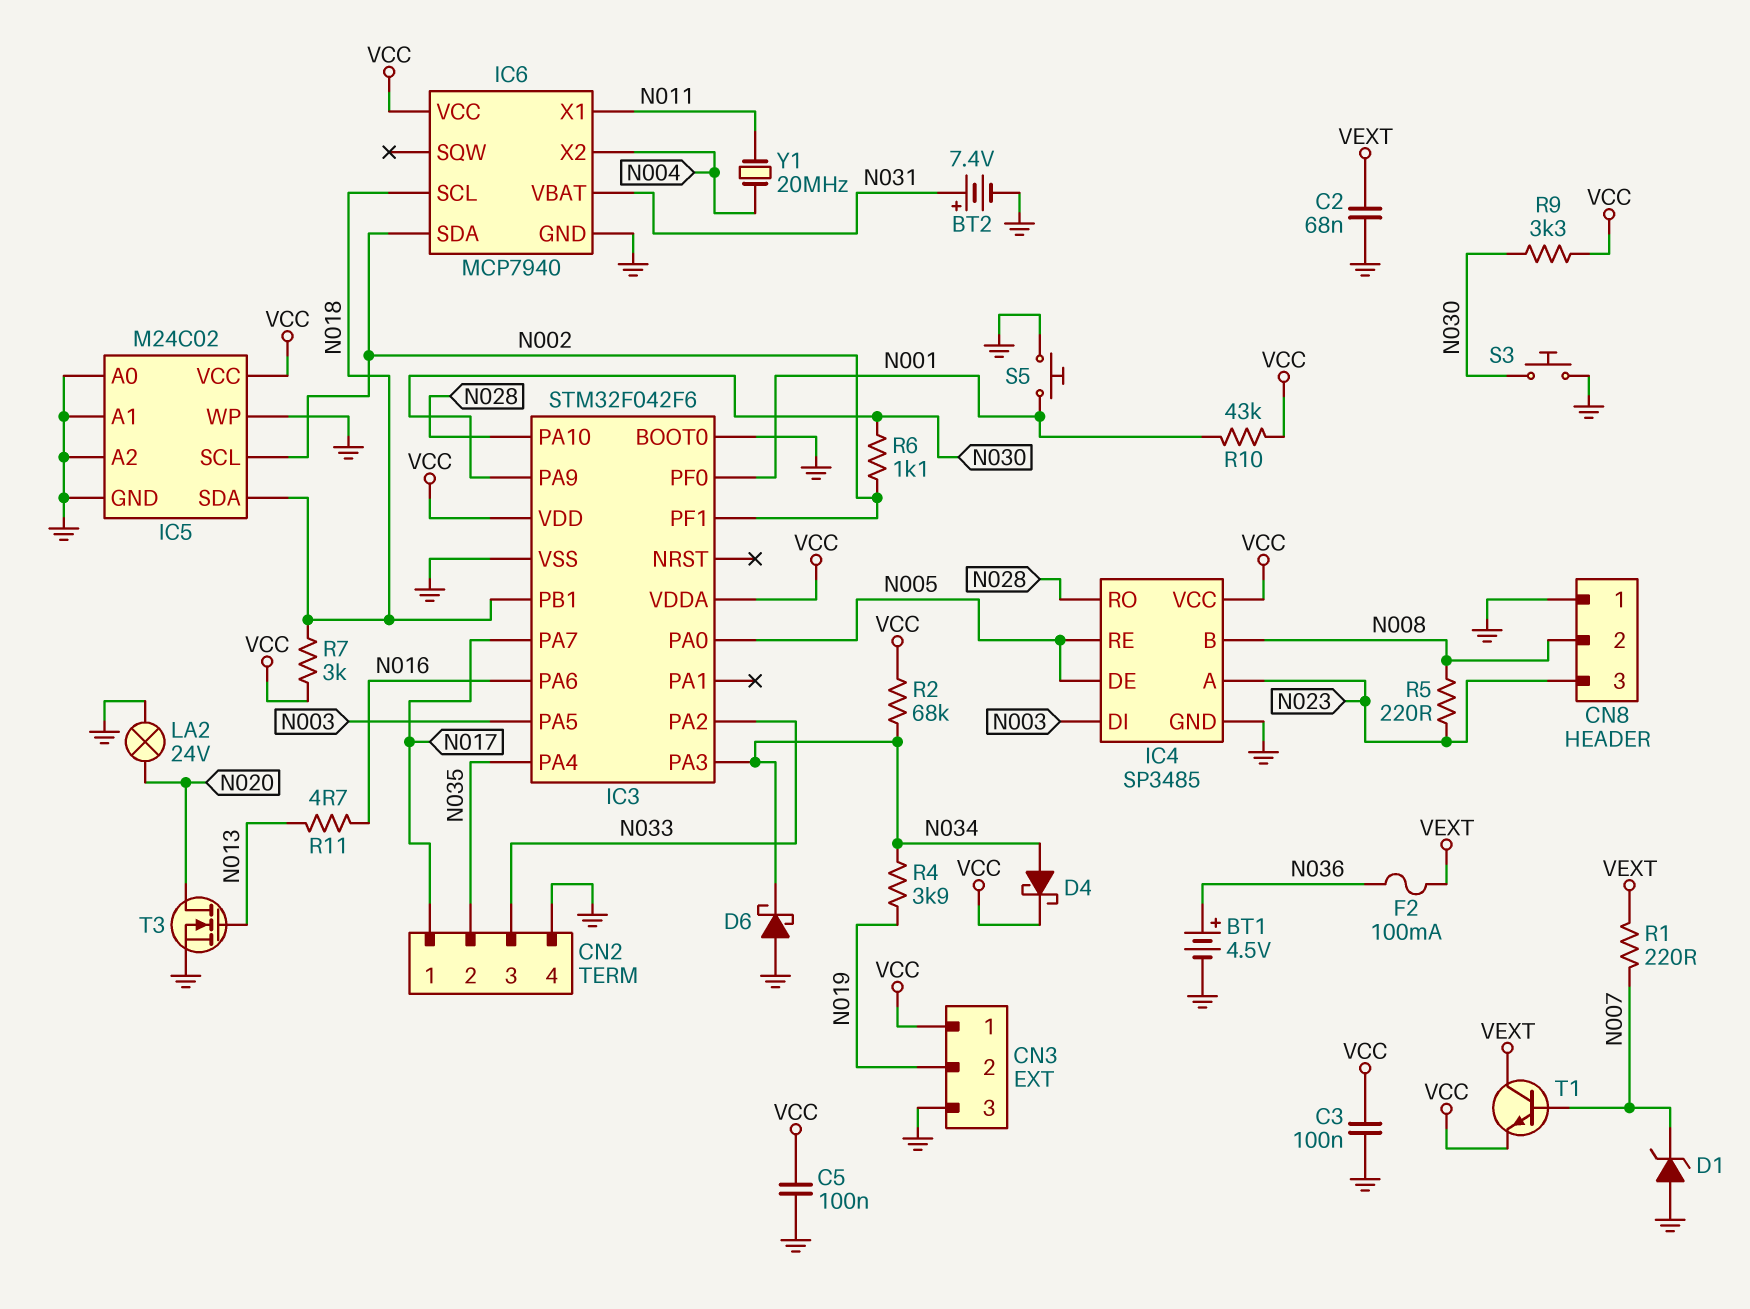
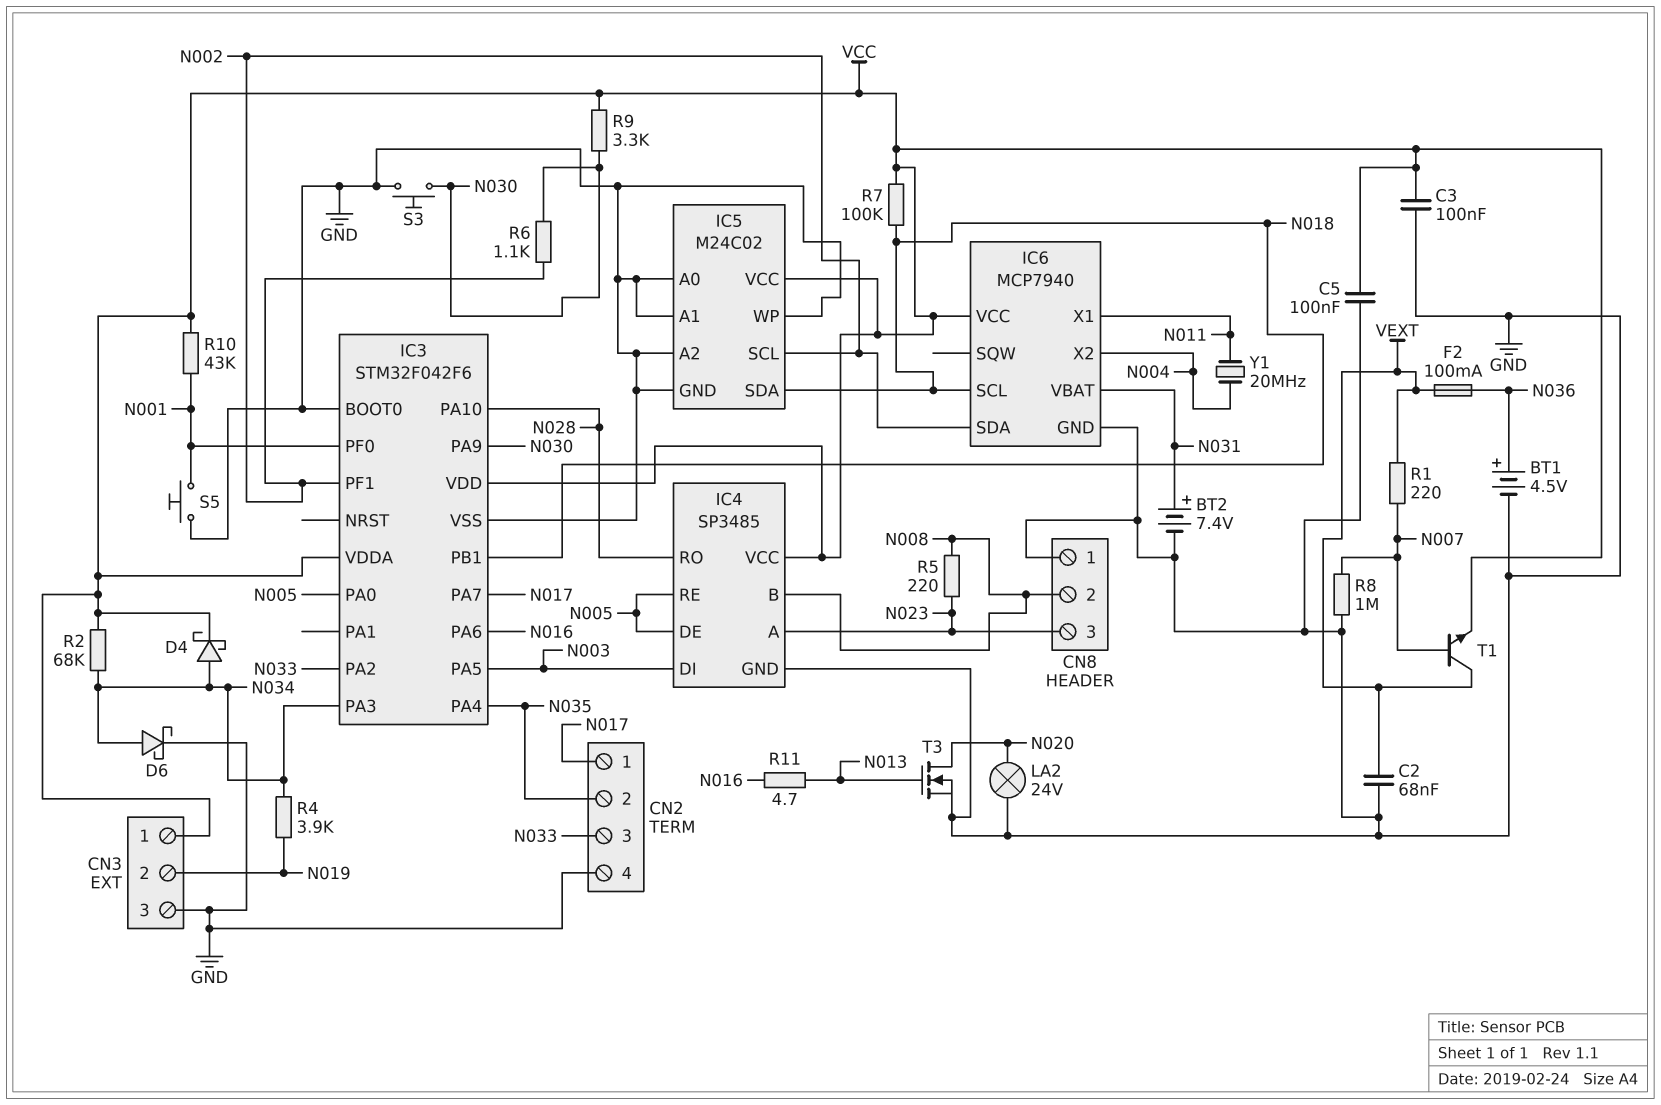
D1: zener (A GND, K N007) -> none
D6: schottky (A GND, K N034) -> schottky (A N034, K GND)
R7: 3k (N018, VCC) -> 100k (N018, VCC)
R8: none -> 1M (GND, N007)

